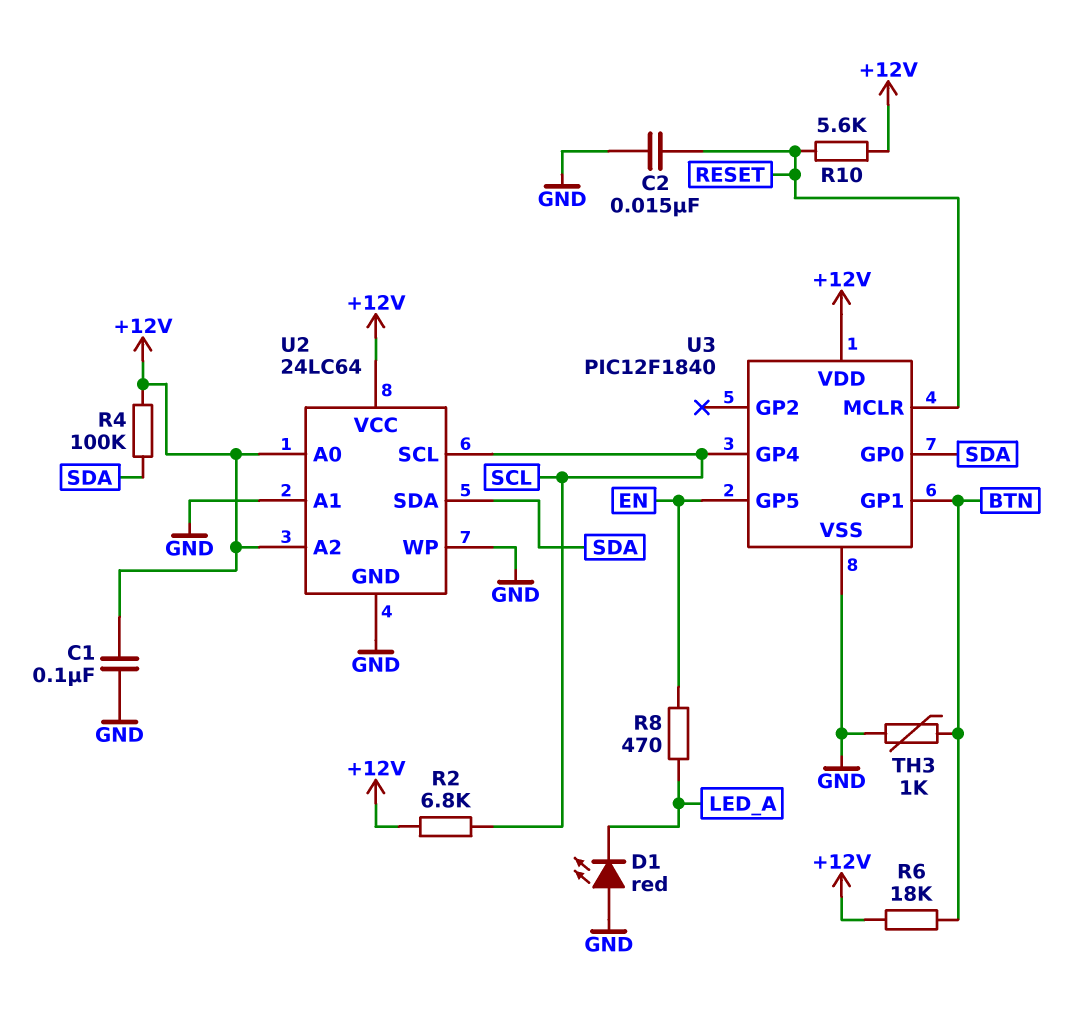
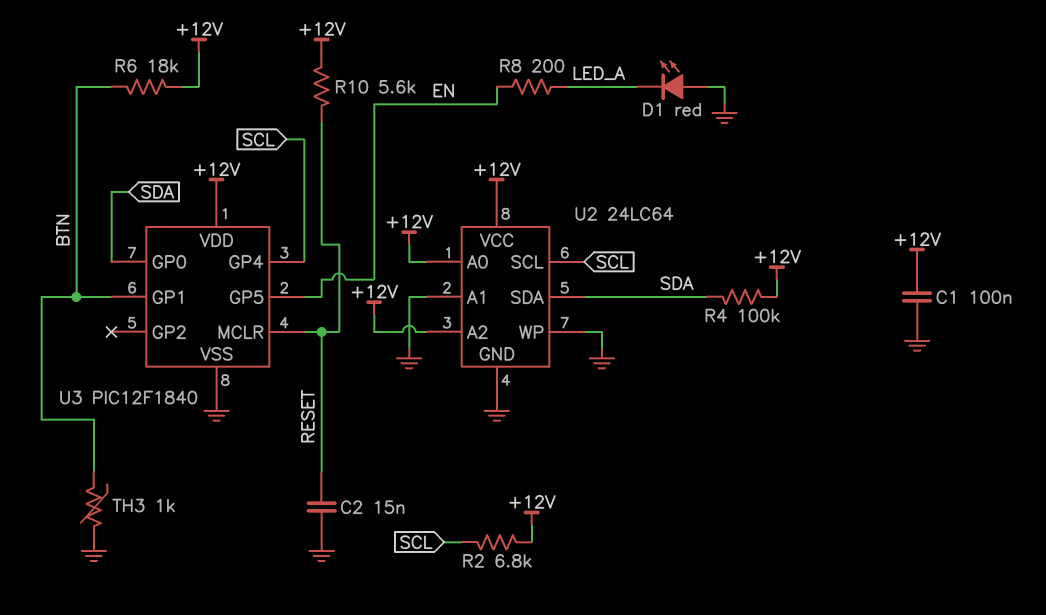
R8: 470 (EN, LED_A) -> 200 (EN, LED_A)

